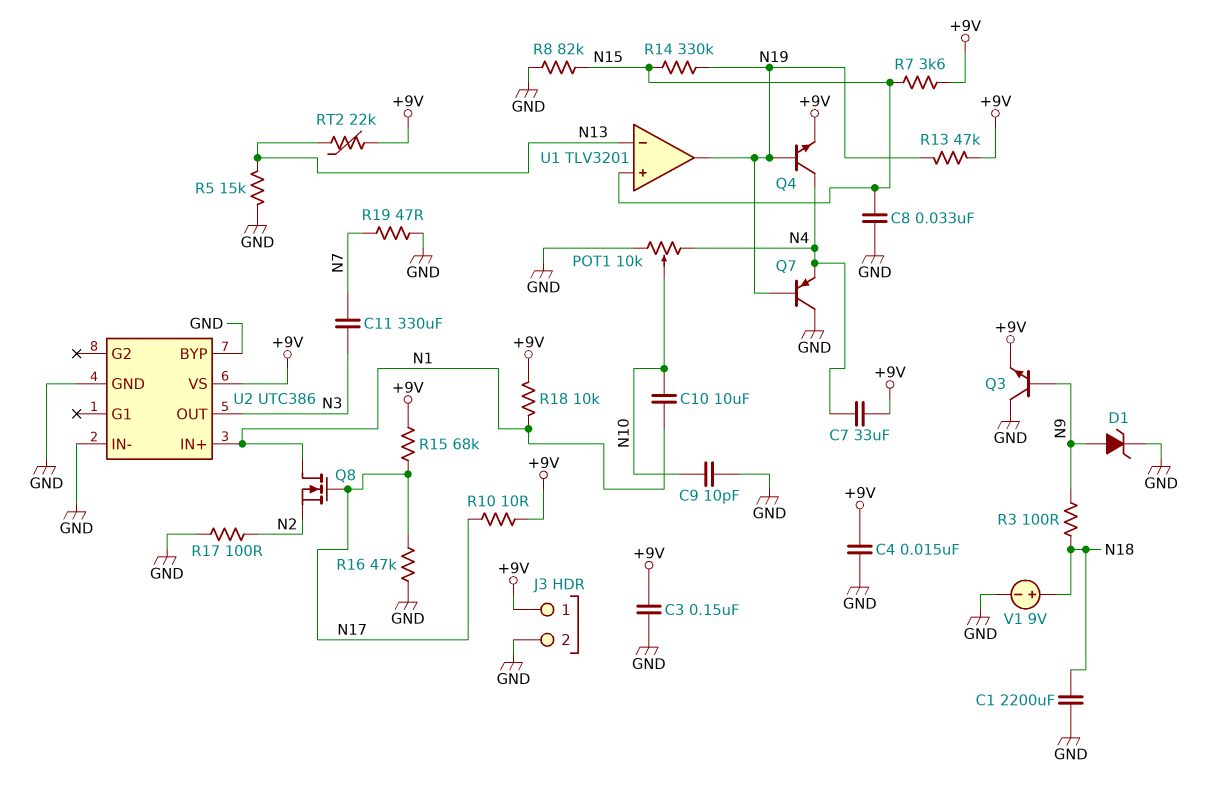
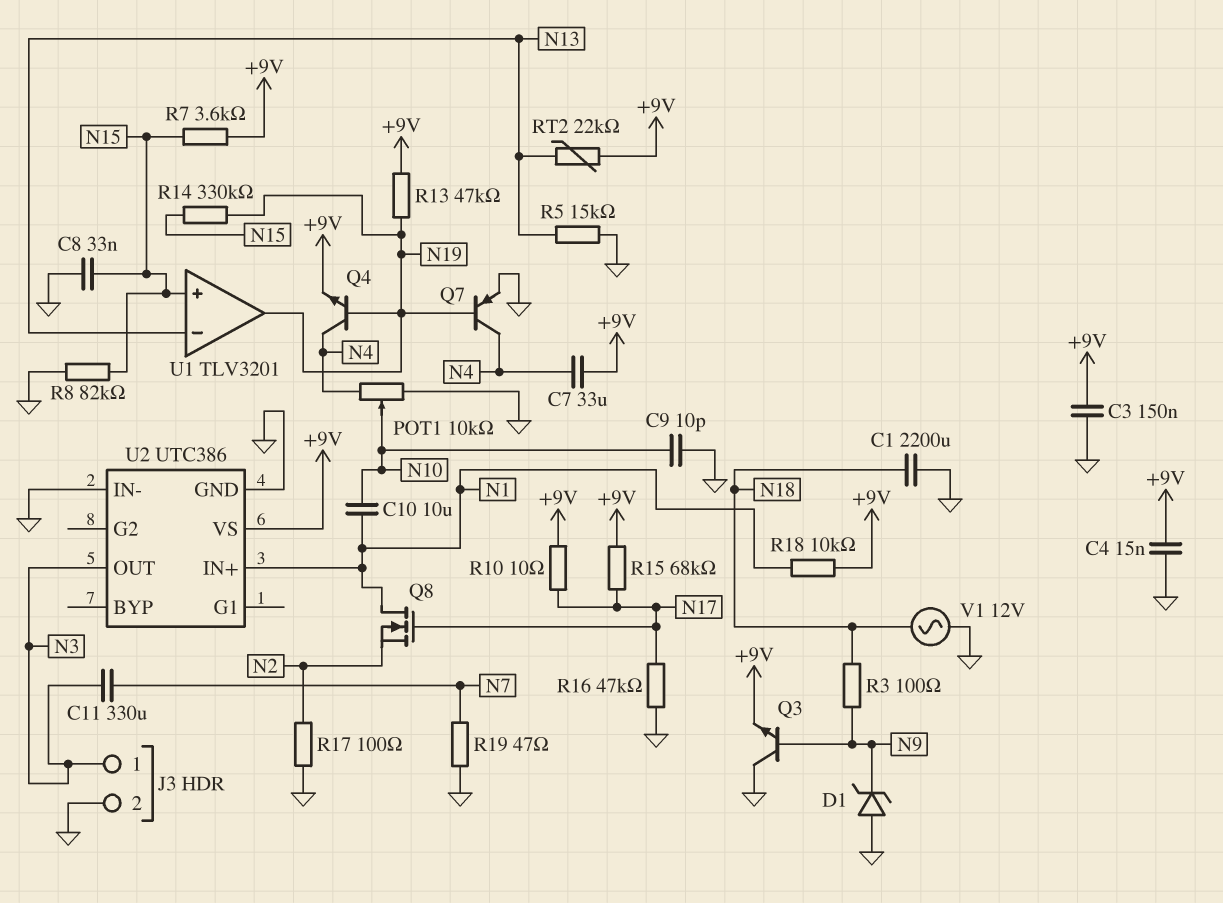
D1: zener (A N9, K GND) -> zener (A GND, K N9)
J3 pin 1: +9V -> N3
Q7: PNP (B N19, C GND, E N4) -> PNP (B N19, C N4, E GND)
U2 pin BYP: GND -> none
V1: 9V (plus N18, minus GND) -> AC 12V (GND, N18)

